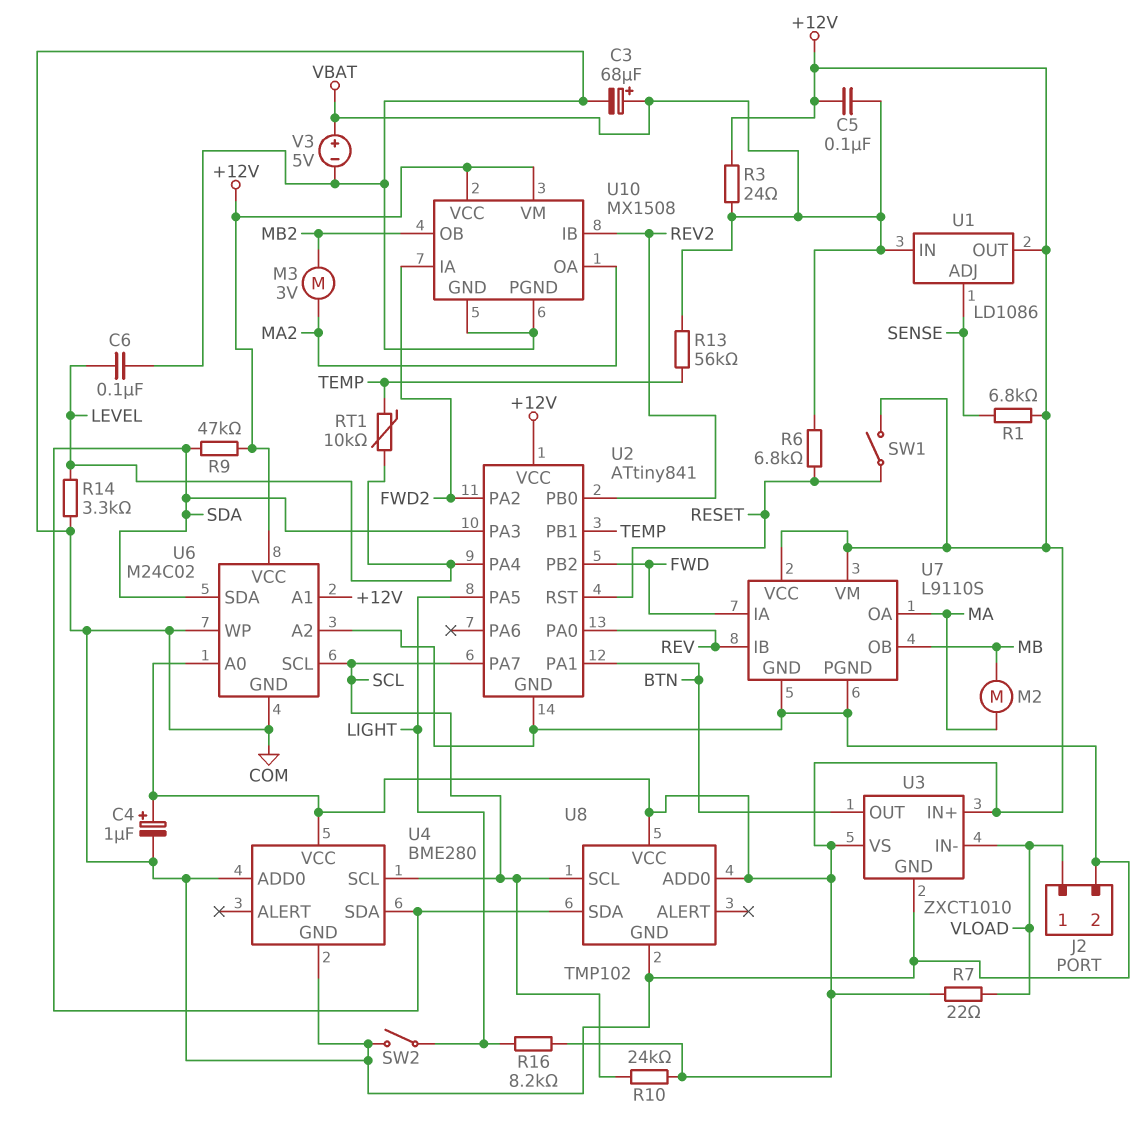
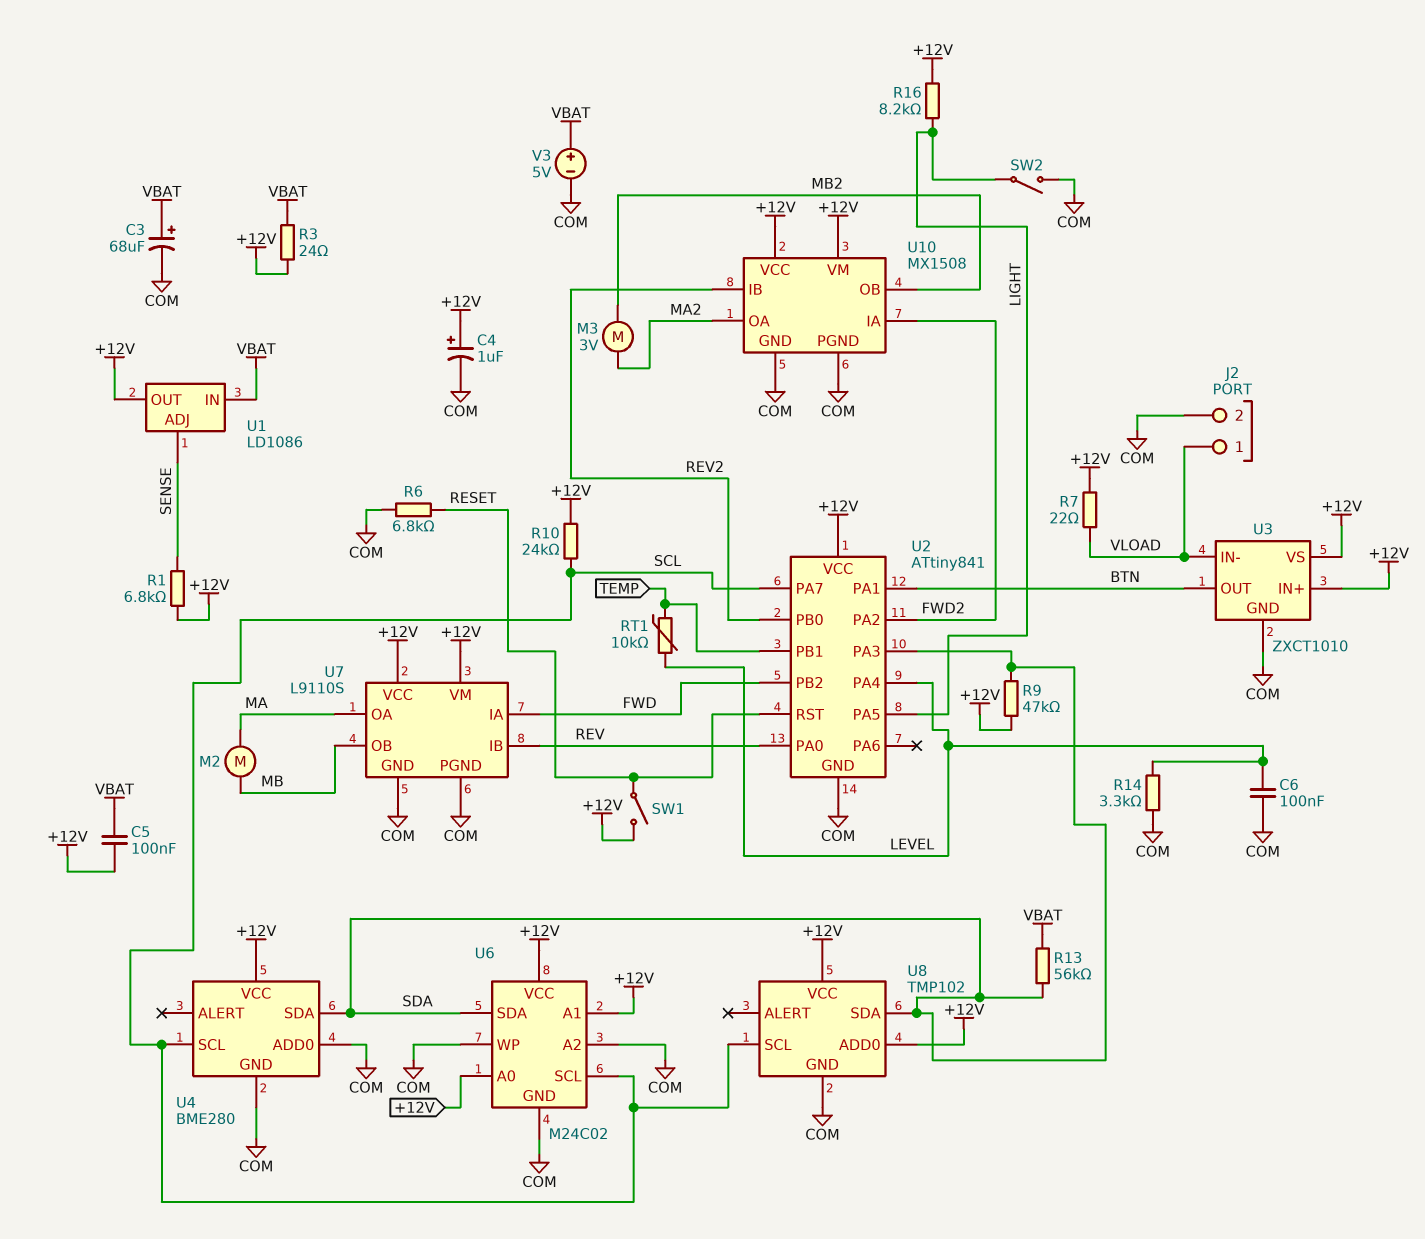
R6: 6.8k (RESET, VBAT) -> 6.8k (COM, RESET)
R13: 56k (TEMP, VBAT) -> 56k (SDA, VBAT)

